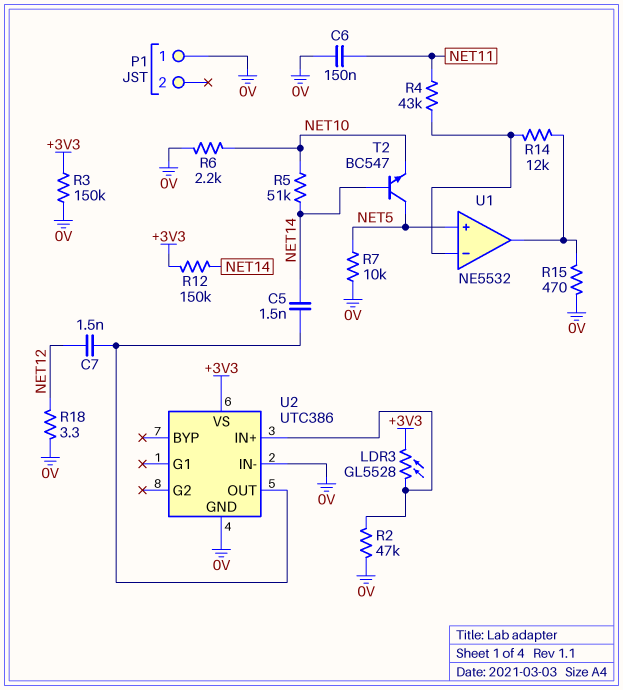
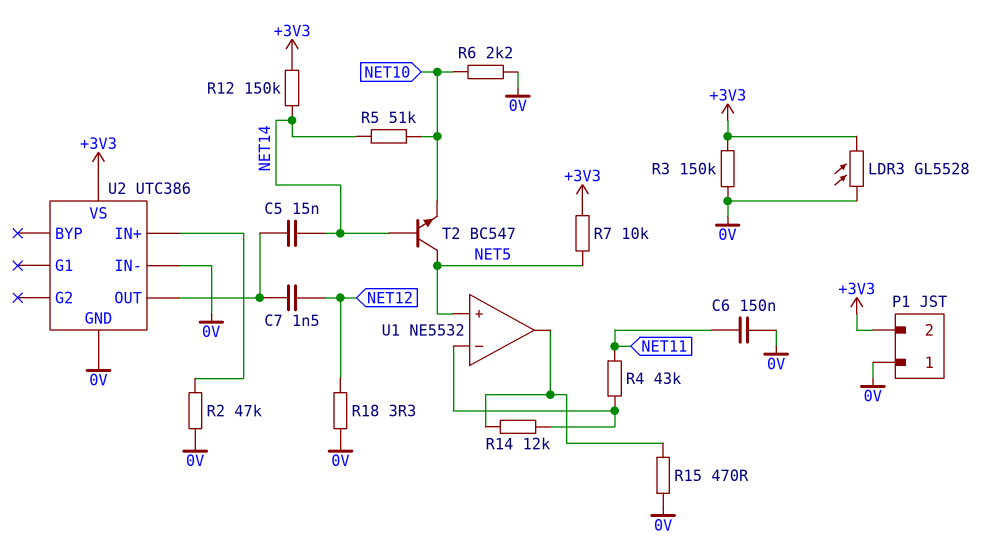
C5: 1.5nF (NET14, U2/OUT) -> 15nF (NET14, U2/OUT)
LDR3: GL5528 (+3V3, U2/IN+) -> GL5528 (+3V3, 0V)
P1 pin 2: none -> +3V3
R7: 10k (0V, NET5) -> 10k (+3V3, NET5)

